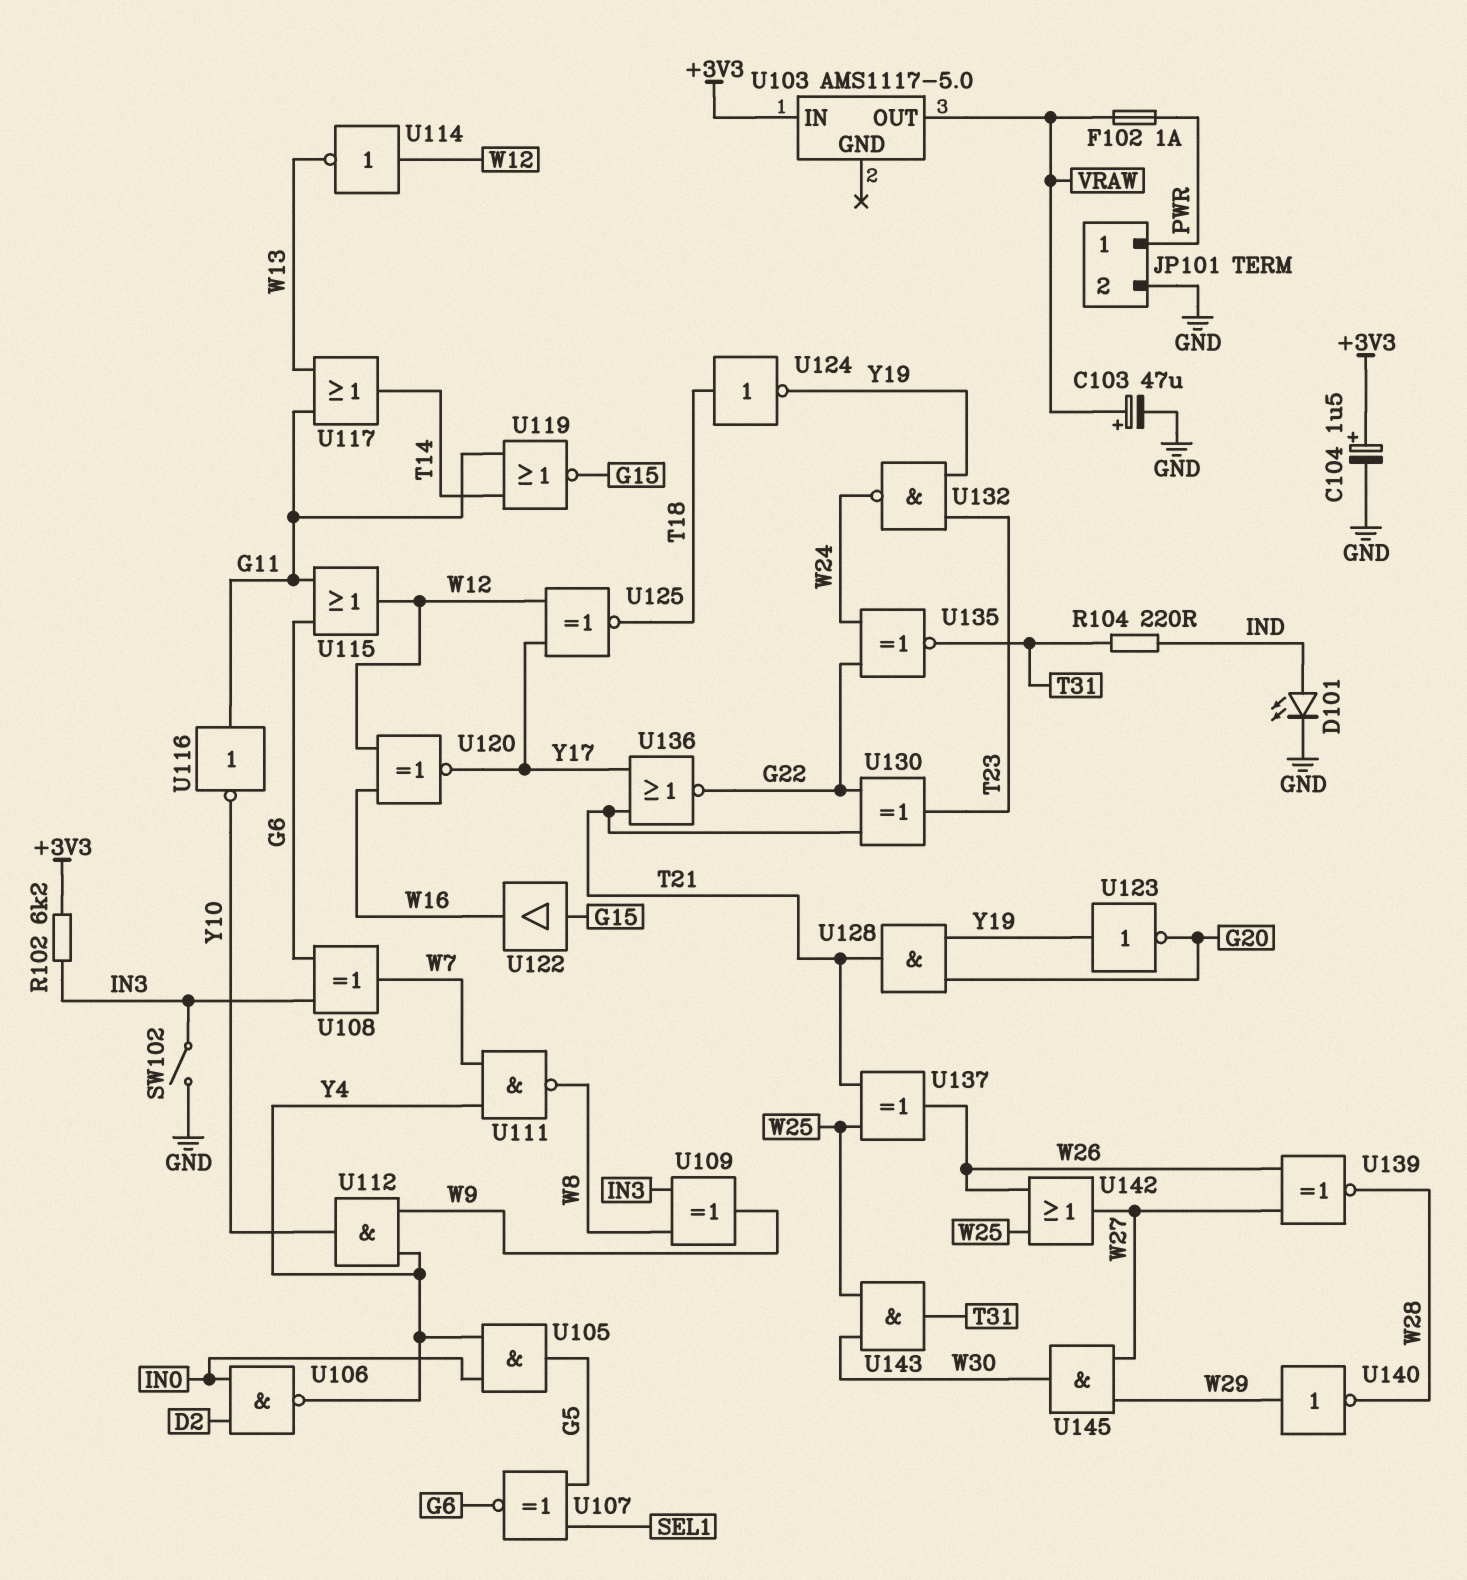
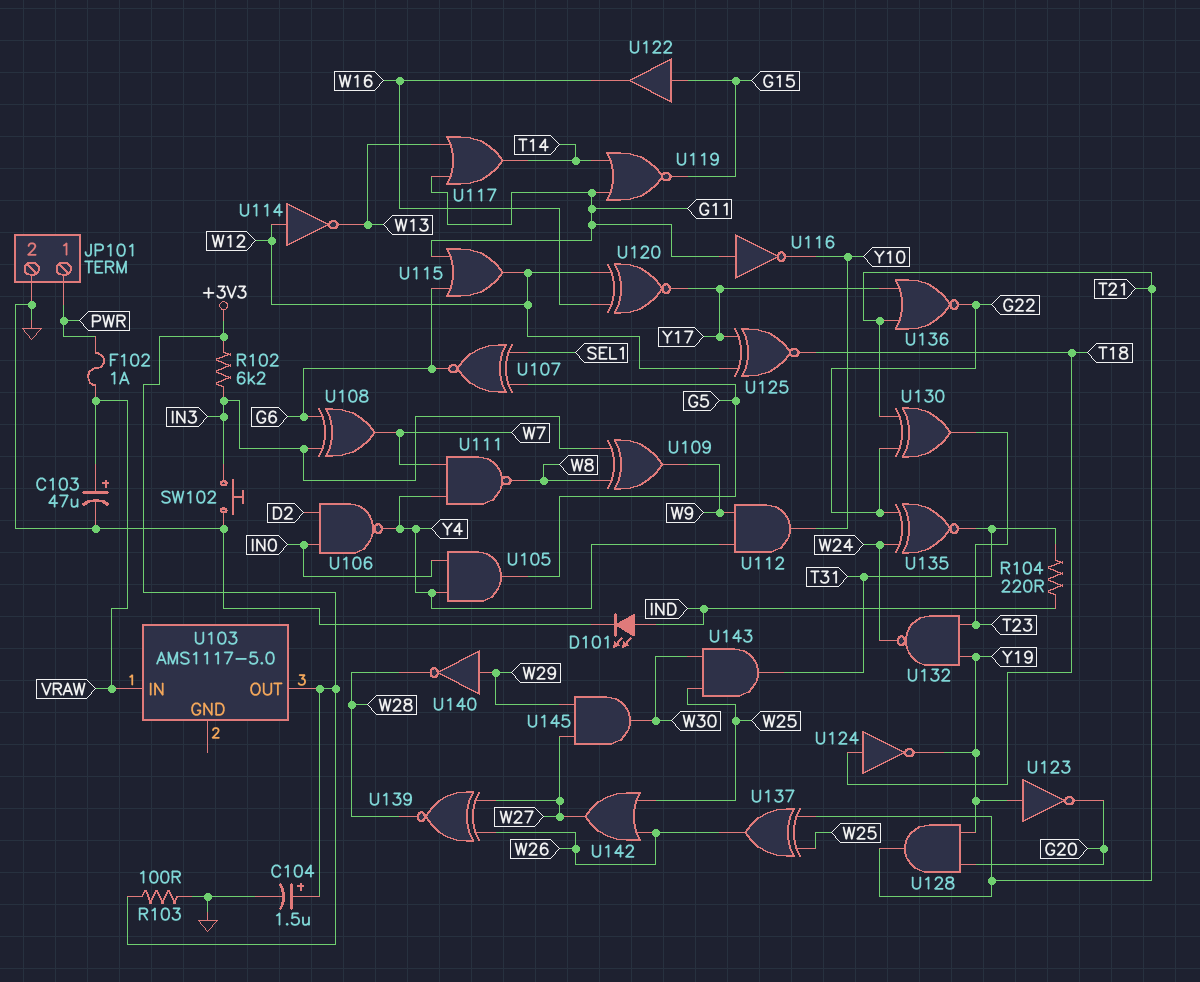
R103: none -> 100 (+3V3, GND)
SW102: switch (GND, IN3) -> button (GND, IN3)
U103 pin IN: +3V3 -> VRAW
U103 pin OUT: VRAW -> +3V3

